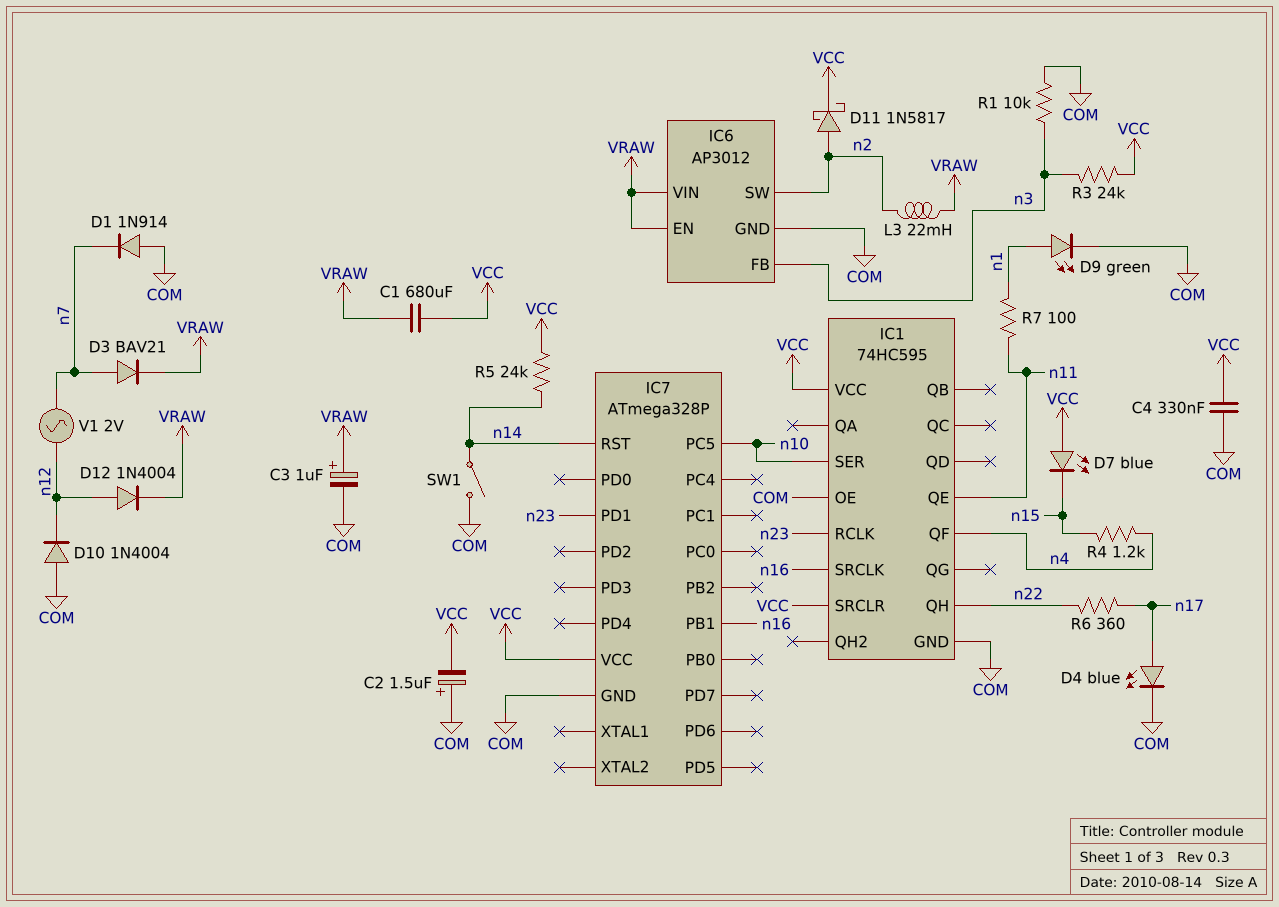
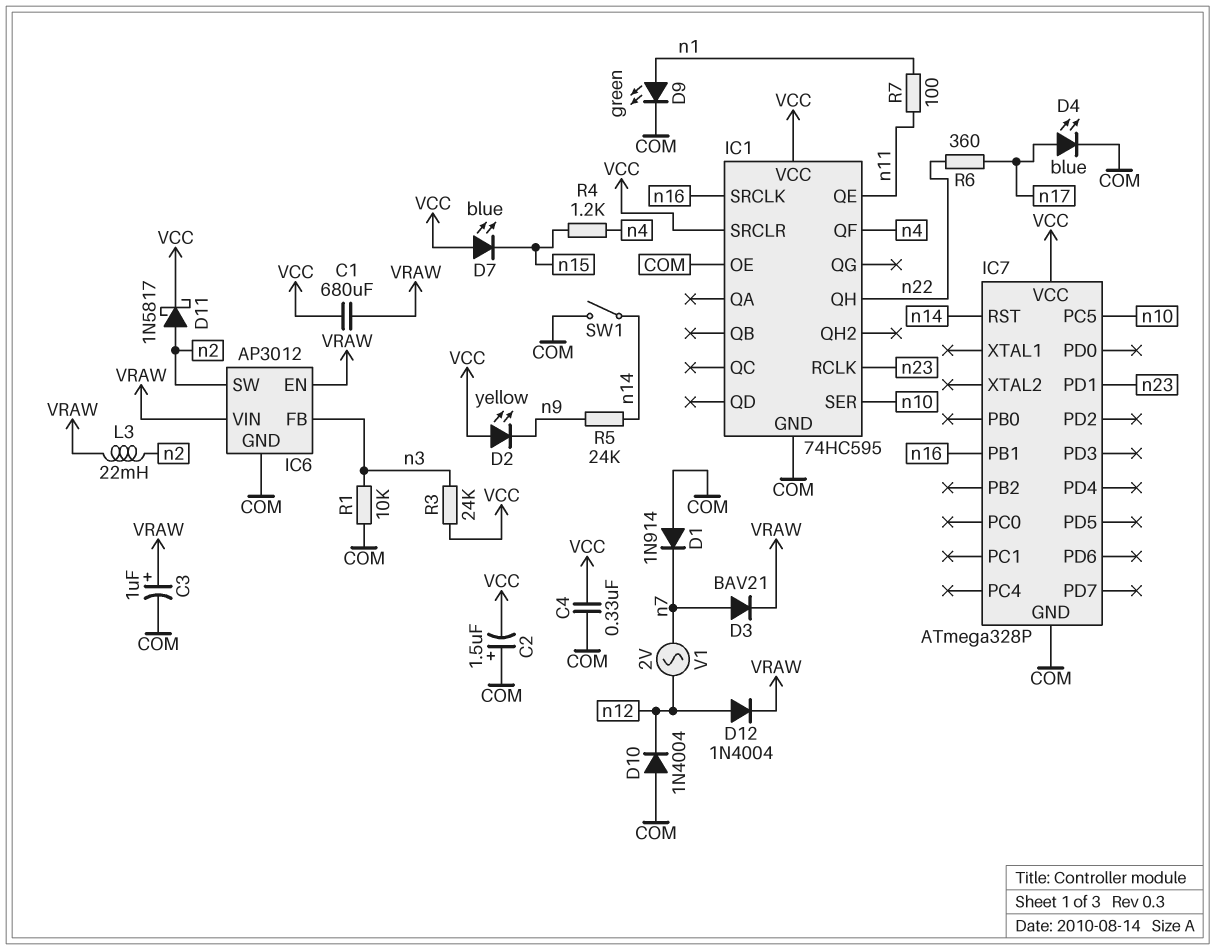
D2: none -> LED yellow (A VCC, K n9)
R5: 24k (VCC, n14) -> 24k (n9, n14)

